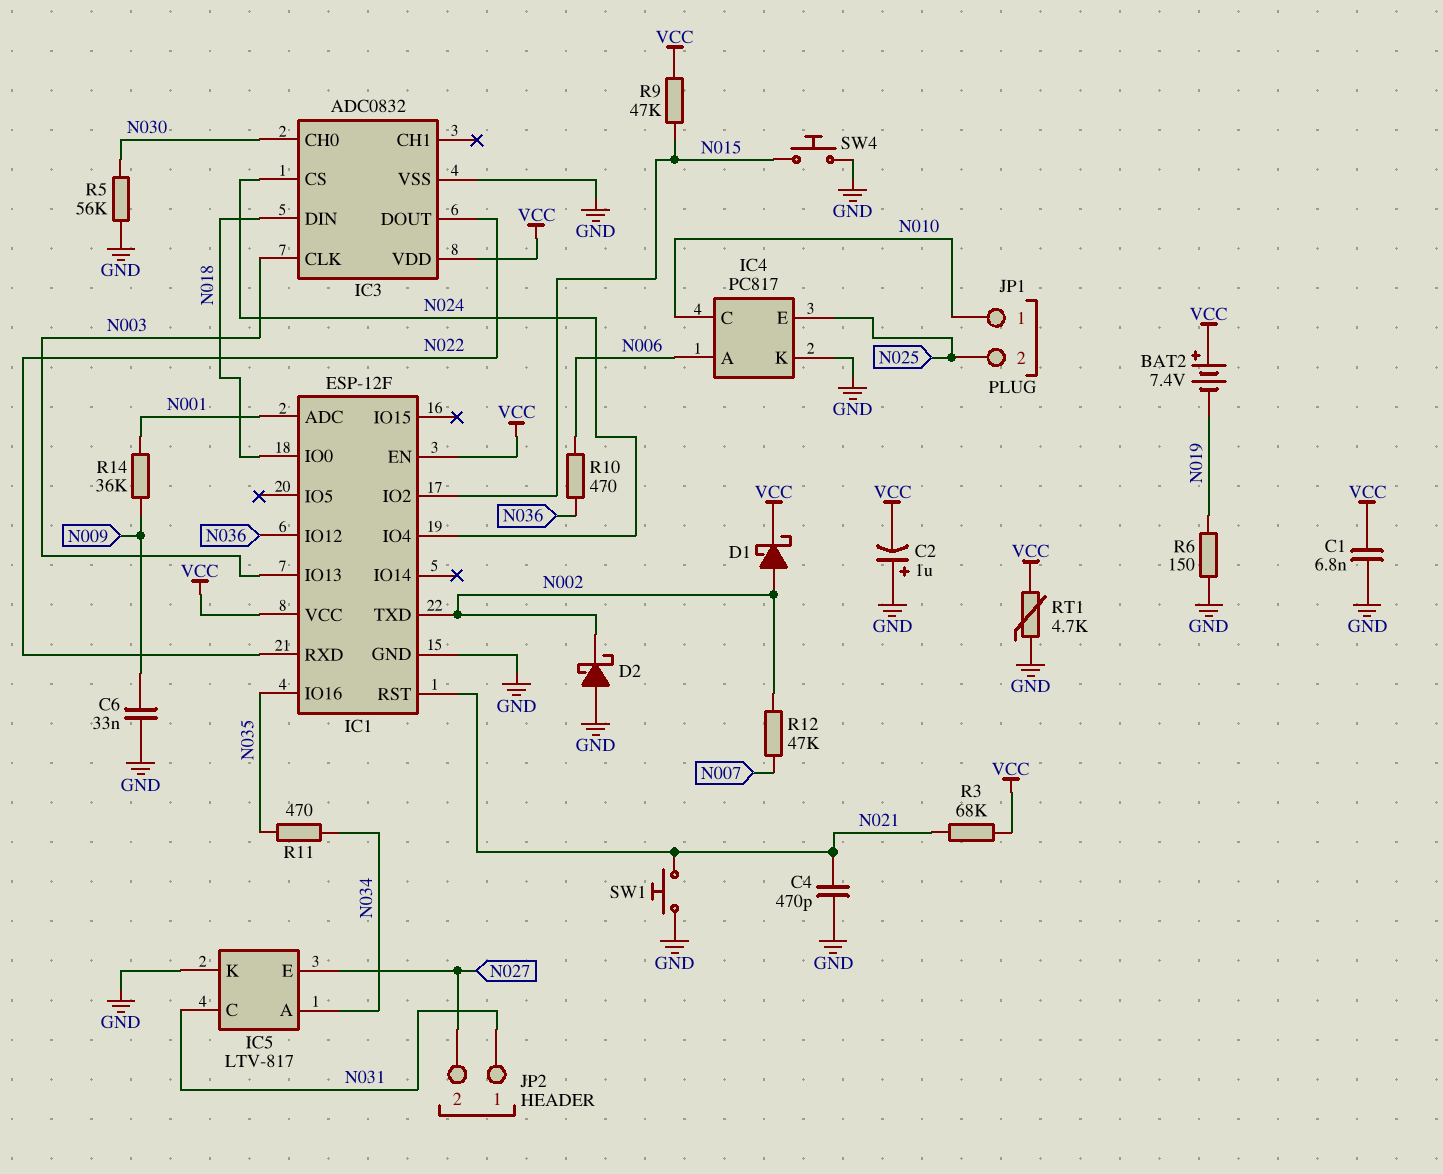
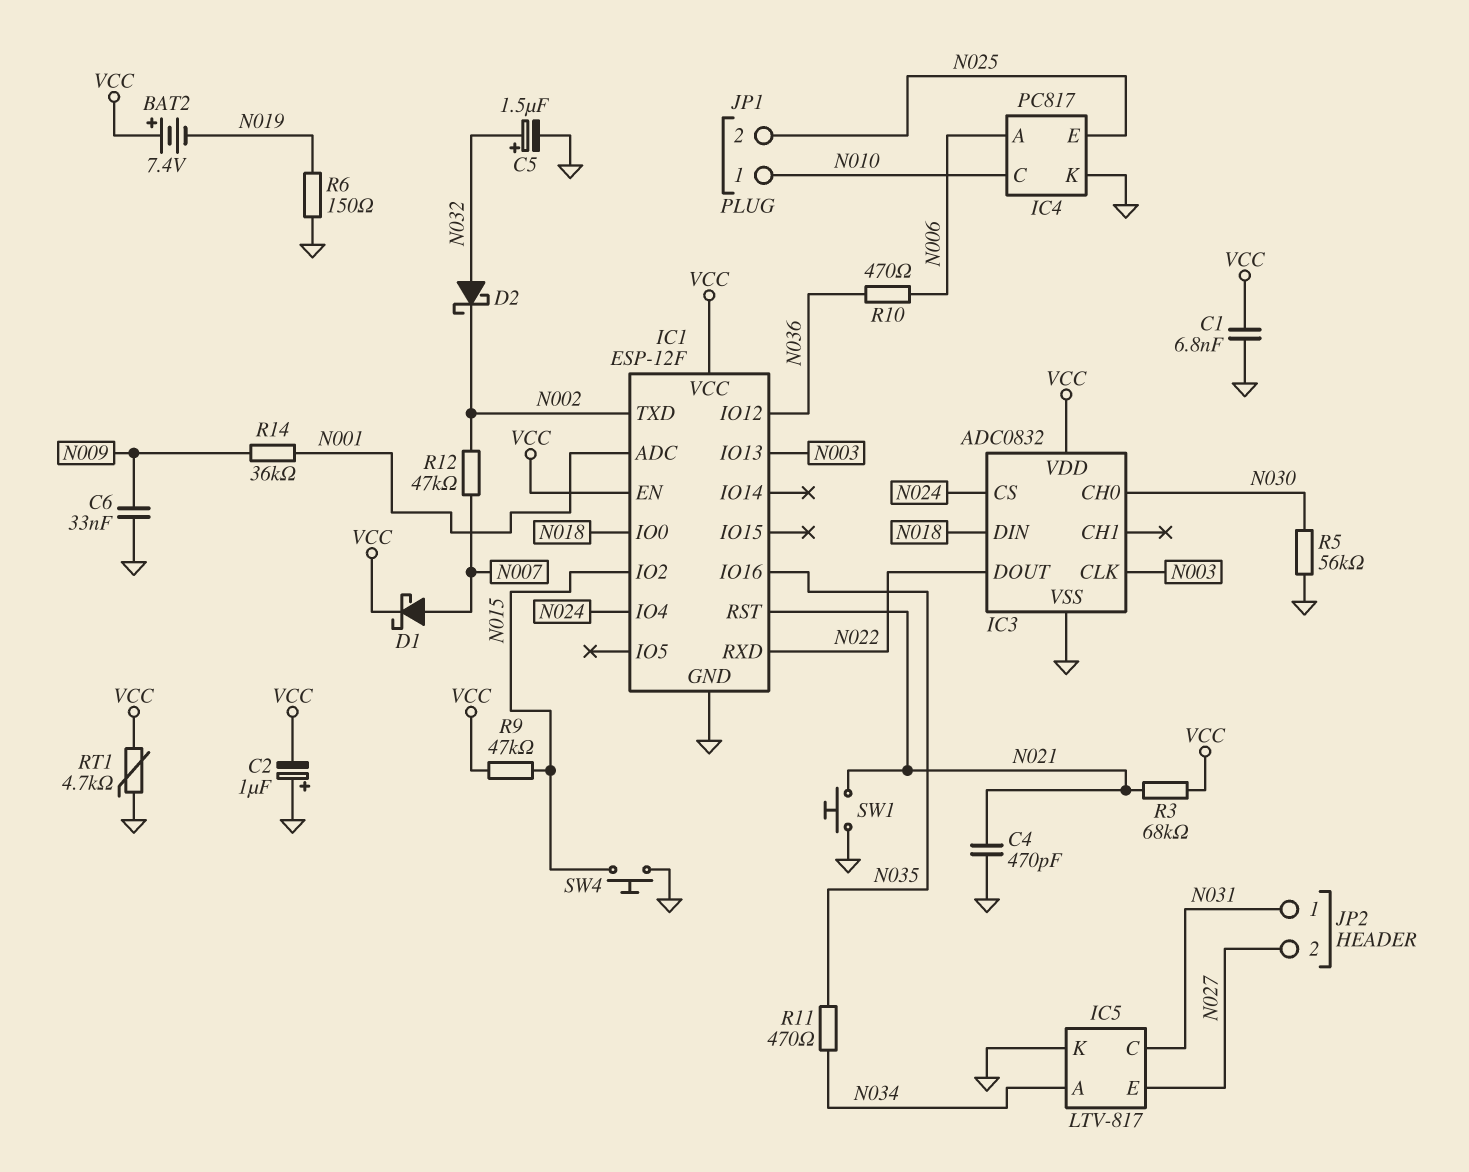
C5: none -> 1.5uF (plus N032, minus GND)
D1: schottky (A N002, K VCC) -> schottky (A N007, K VCC)
D2: schottky (A GND, K N002) -> schottky (A N032, K N002)

